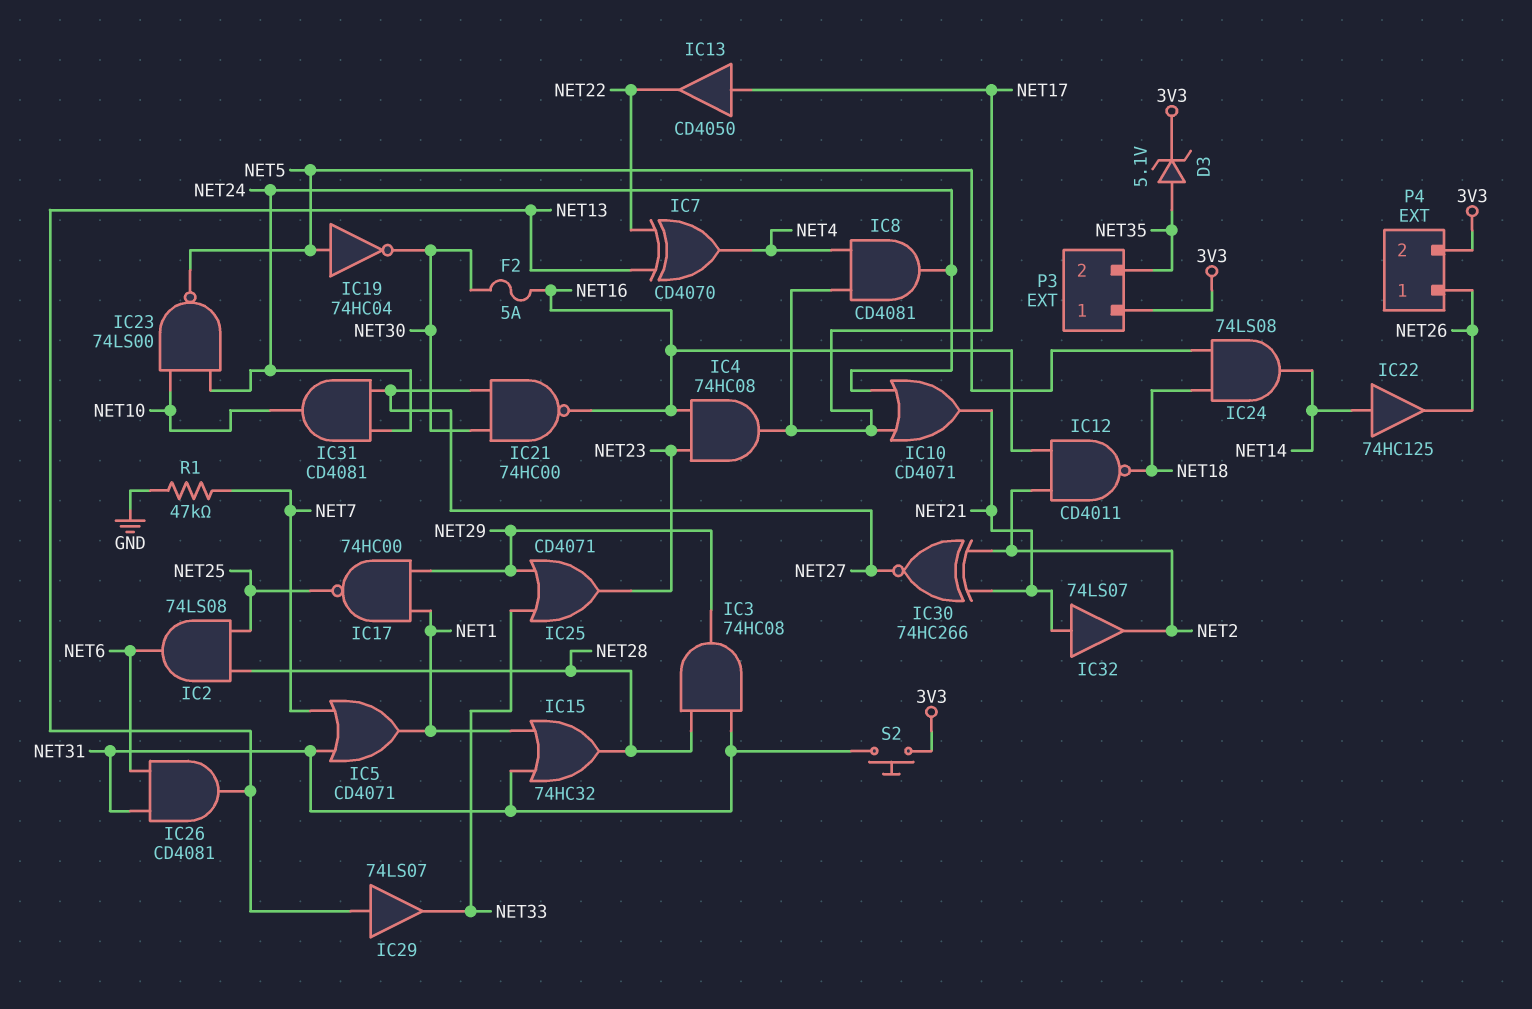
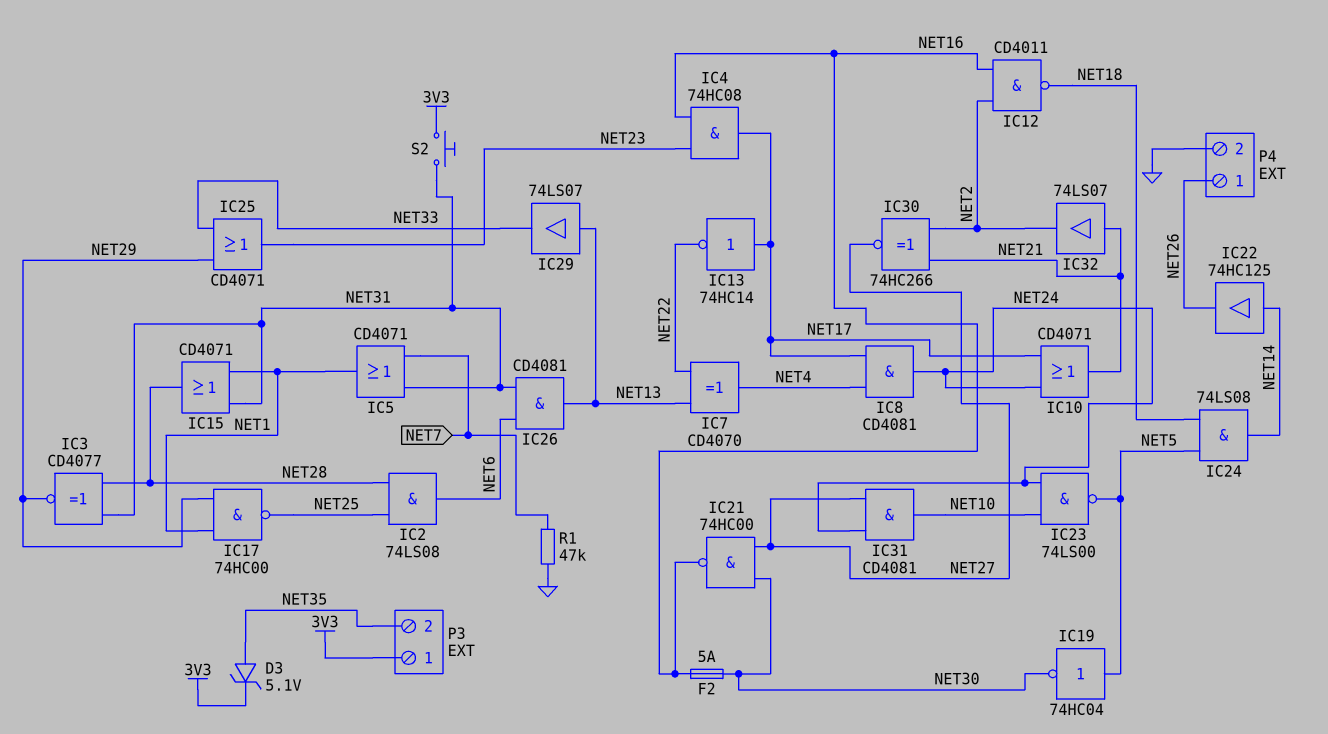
IC3: AND 74HC08 (in NET28, in NET31, out NET29) -> XNOR CD4077 (in NET28, in NET31, out NET29)
IC13: buffer CD4050 (in NET17, out NET22) -> NOT 74HC14 (in NET17, out NET22)
IC15: OR 74HC32 (in NET1, in NET31, out NET28) -> OR CD4071 (in NET1, in NET31, out NET28)
P4 pin 2: 3V3 -> GND

